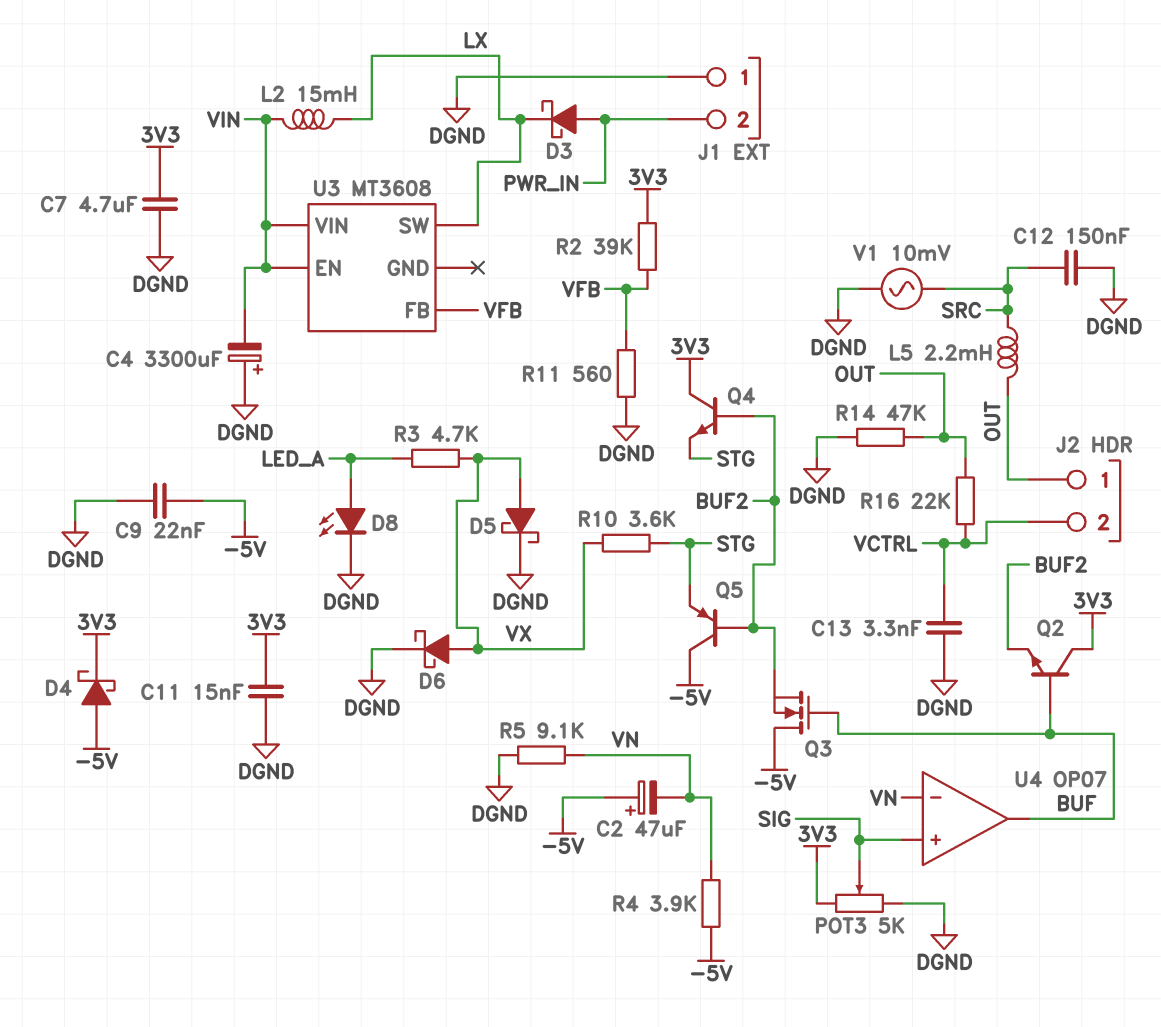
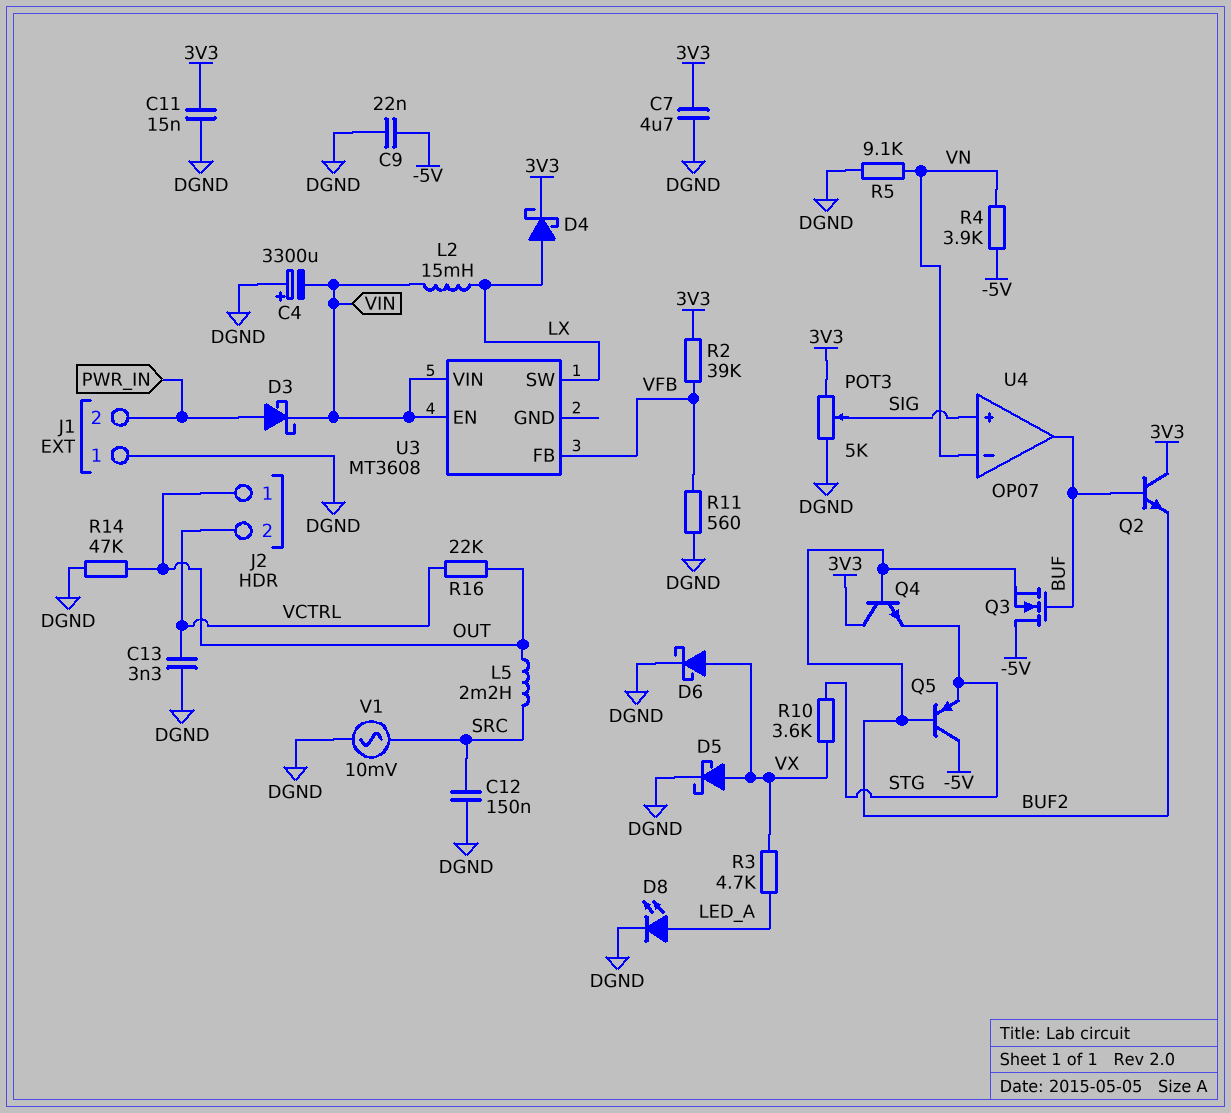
C2: 47uF (plus -5V, minus VN) -> none
D3: schottky (A PWR_IN, K LX) -> schottky (A PWR_IN, K VIN)
D4: schottky (A -5V, K 3V3) -> schottky (A LX, K 3V3)

